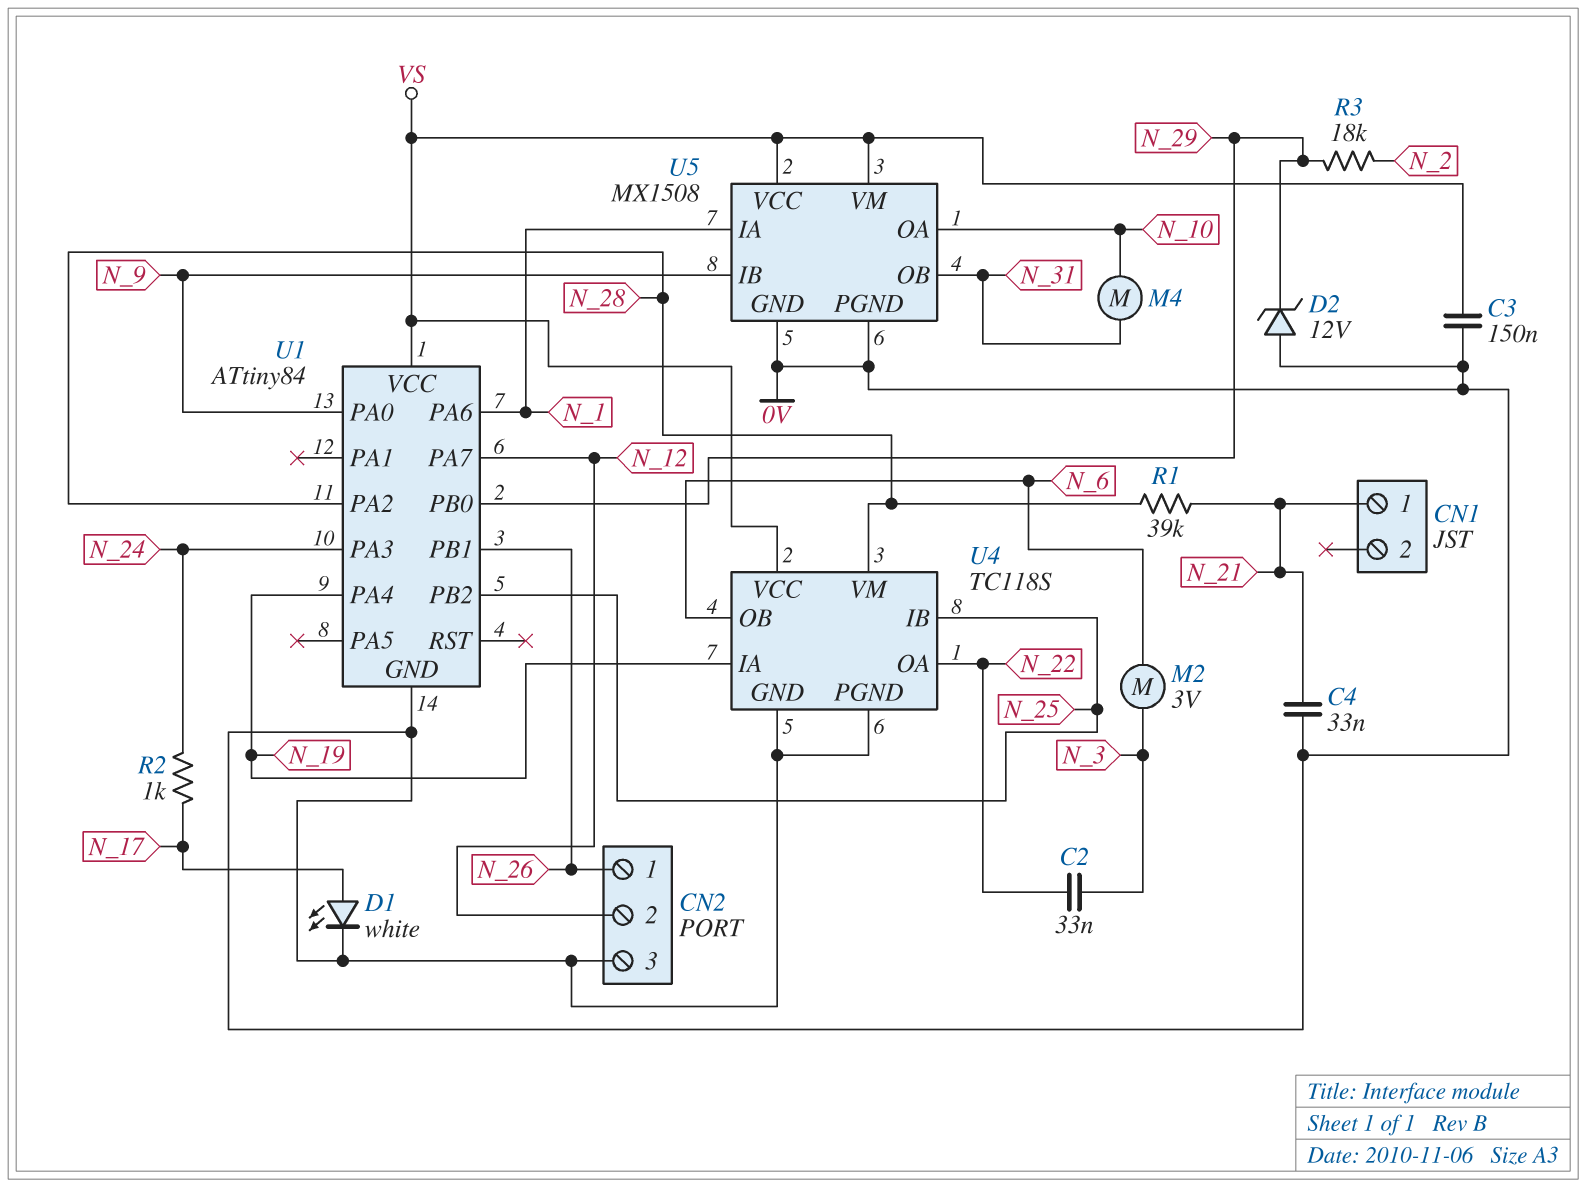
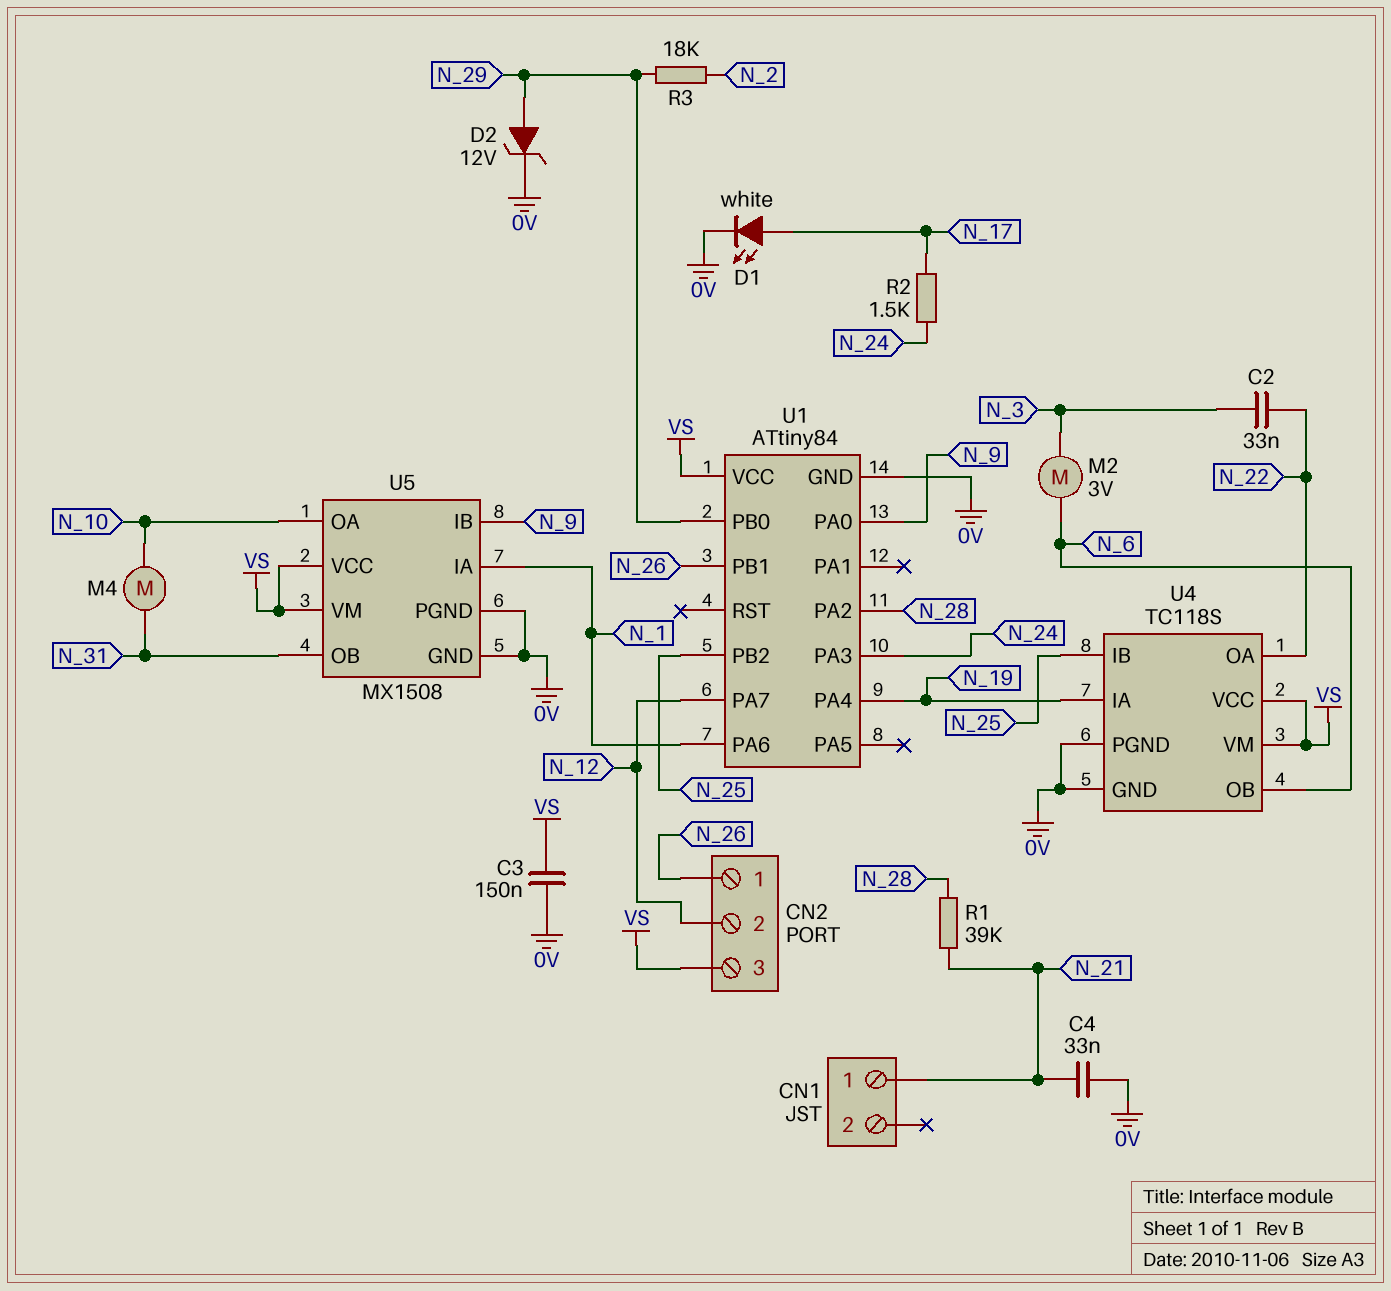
CN2 pin 3: 0V -> VS
D2: zener 12V (A 0V, K N_29) -> zener 12V (A N_29, K 0V)
R2: 1k (N_17, N_24) -> 1.5k (N_17, N_24)
U4 pin VM: N_28 -> VS

